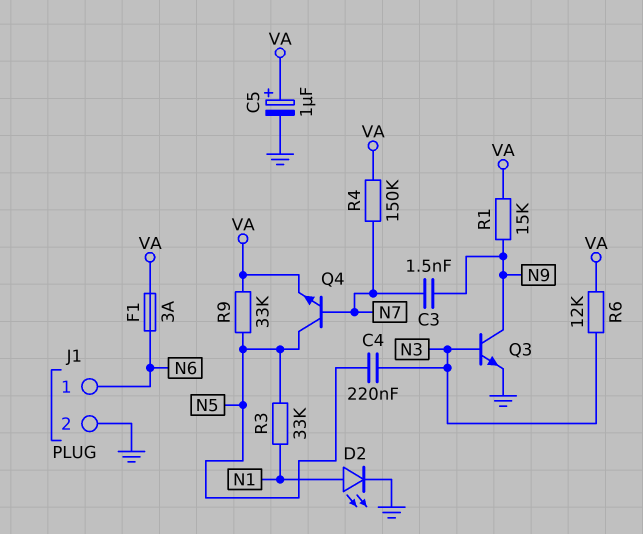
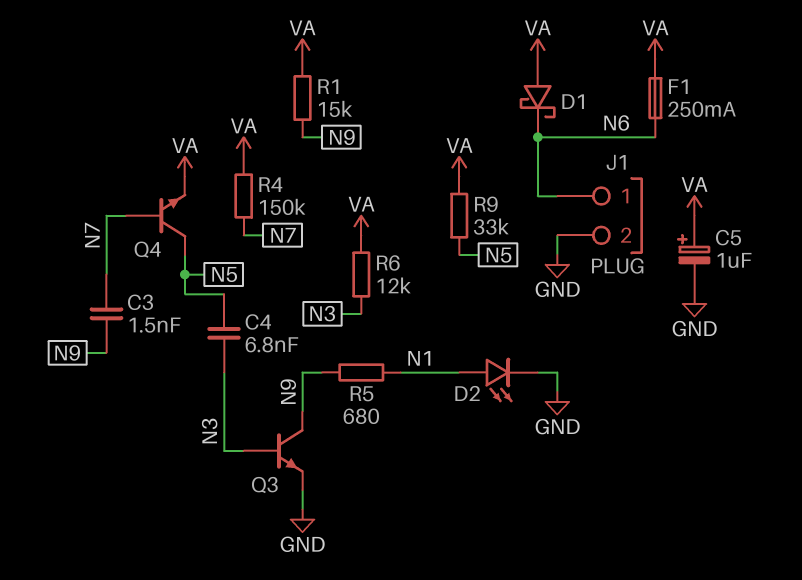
C4: 220nF (N3, N5) -> 6.8nF (N3, N5)
D1: none -> schottky (A VA, K N6)
F1: 3A (N6, VA) -> 250mA (N6, VA)
R3: 33k (N1, N5) -> none
R5: none -> 680 (N1, N9)

